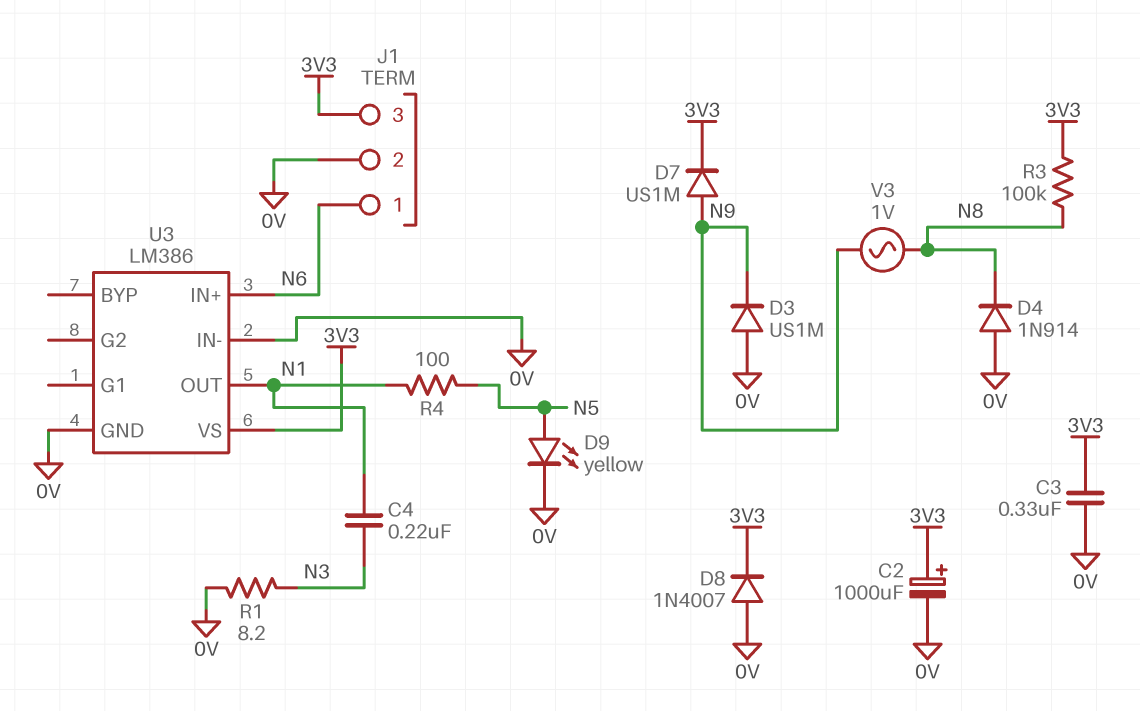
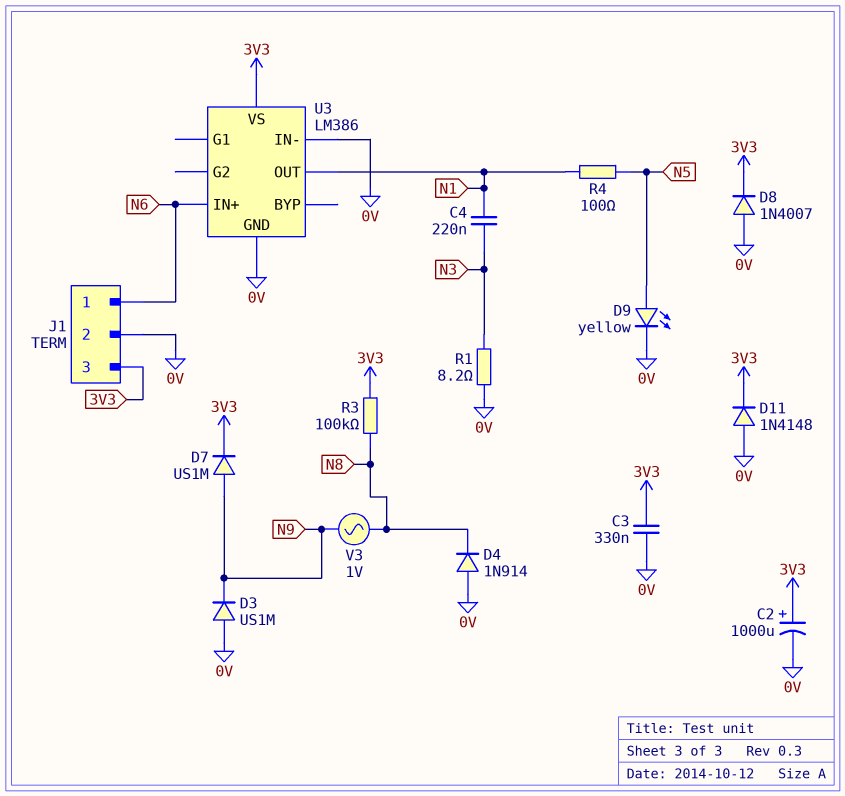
D11: none -> diode 1N4148 (A 0V, K 3V3)

